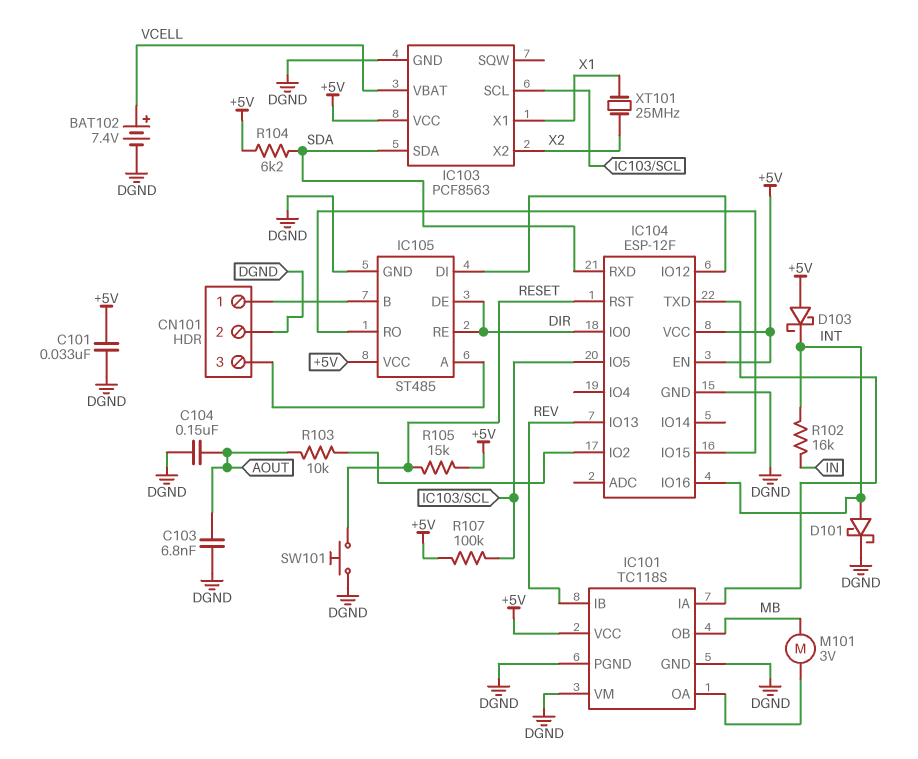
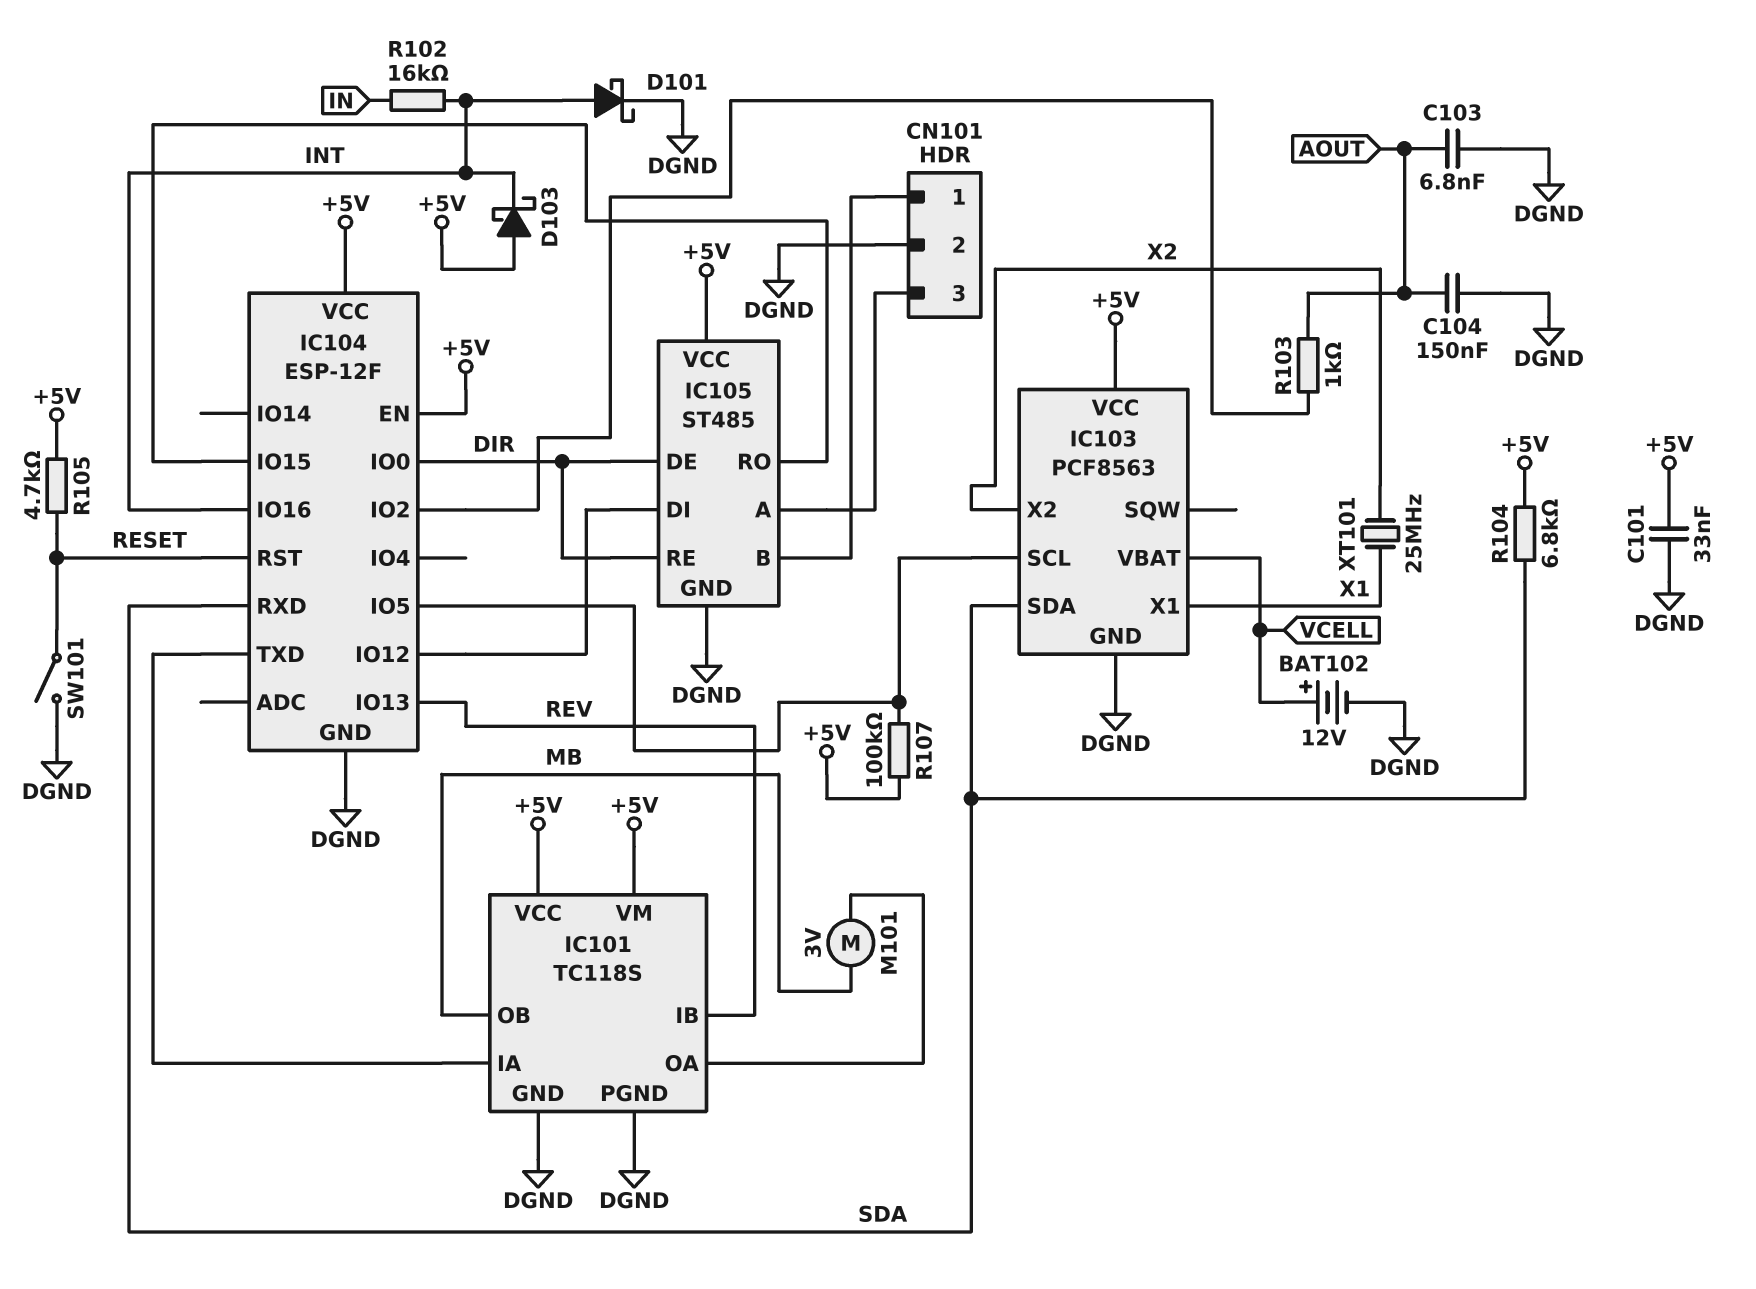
BAT102: 7.4V (plus VCELL, minus DGND) -> 12V (plus VCELL, minus DGND)
IC101 pin VM: DGND -> +5V
R103: 10k (AOUT, IC104/IO2) -> 1k (AOUT, IC104/IO2)
R104: 6.2k (+5V, SDA) -> 6.8k (+5V, SDA)
R105: 15k (+5V, RESET) -> 4.7k (+5V, RESET)
SW101: button (DGND, RESET) -> switch (DGND, RESET)

